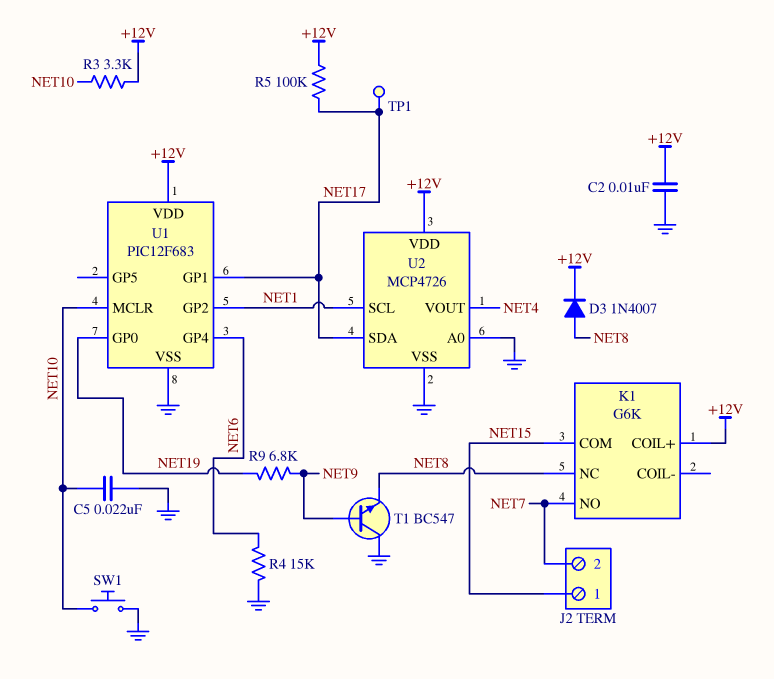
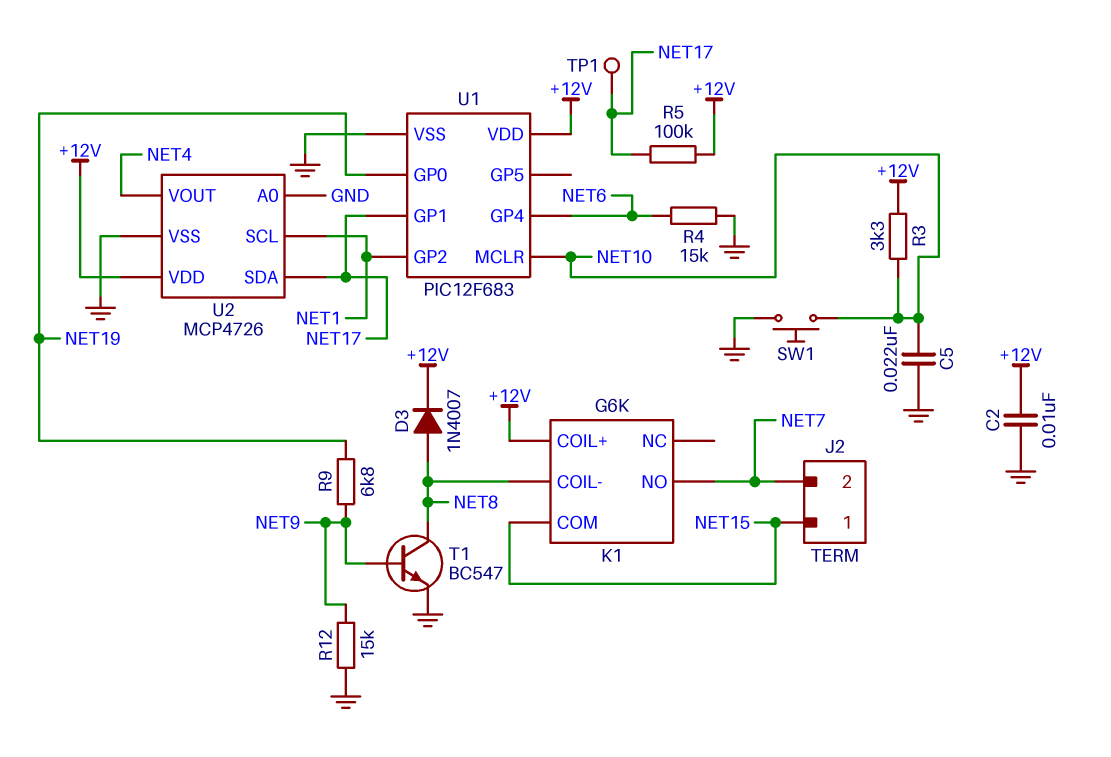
K1 pin COIL-: none -> NET8
K1 pin NC: NET8 -> none
R12: none -> 15k (GND, NET9)
T1: NPN BC547 (B NET9, C GND, E NET8) -> NPN BC547 (B NET9, C NET8, E GND)

